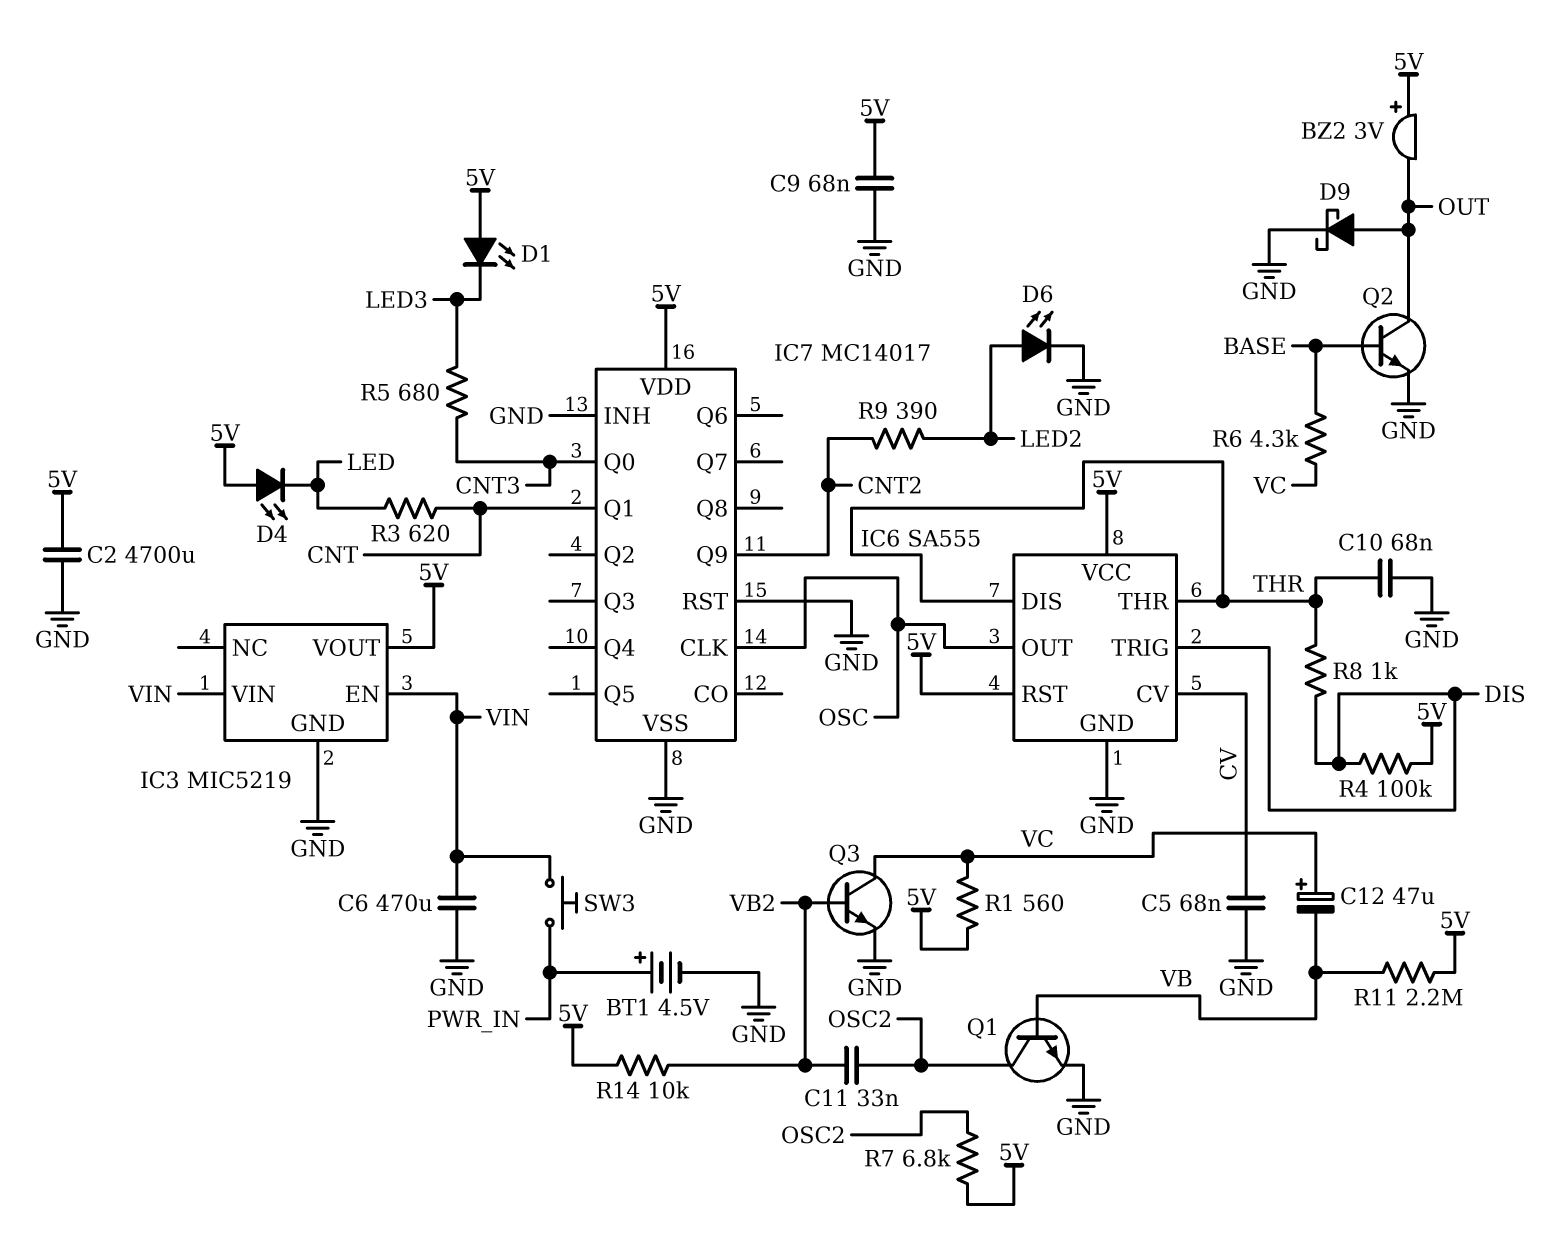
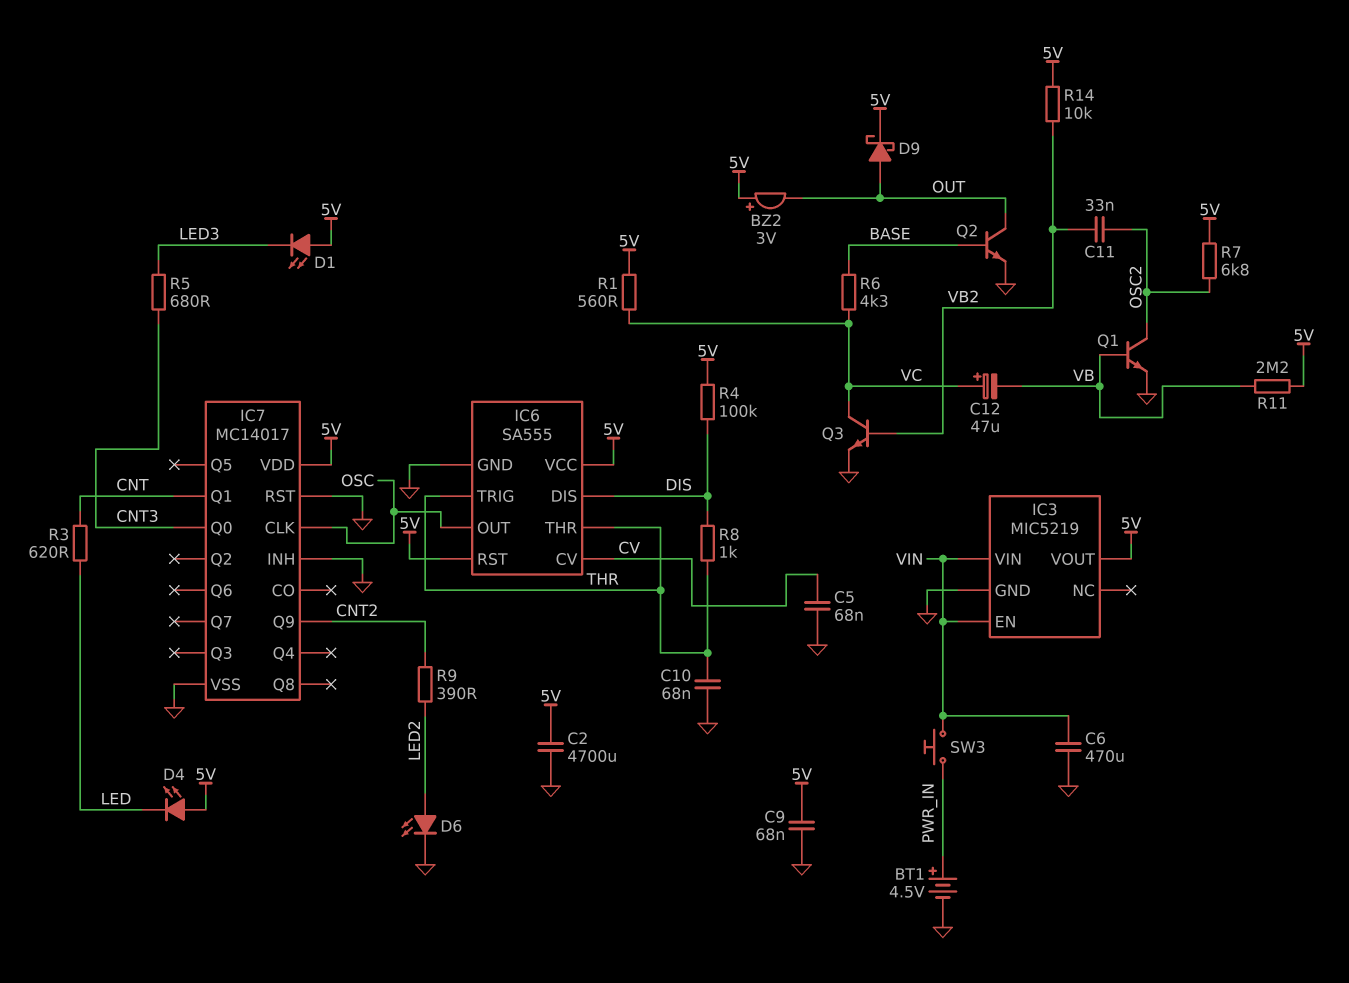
D9: schottky (A OUT, K GND) -> schottky (A OUT, K 5V)
IC6 pin DIS: THR -> DIS
IC6 pin TRIG: DIS -> THR

